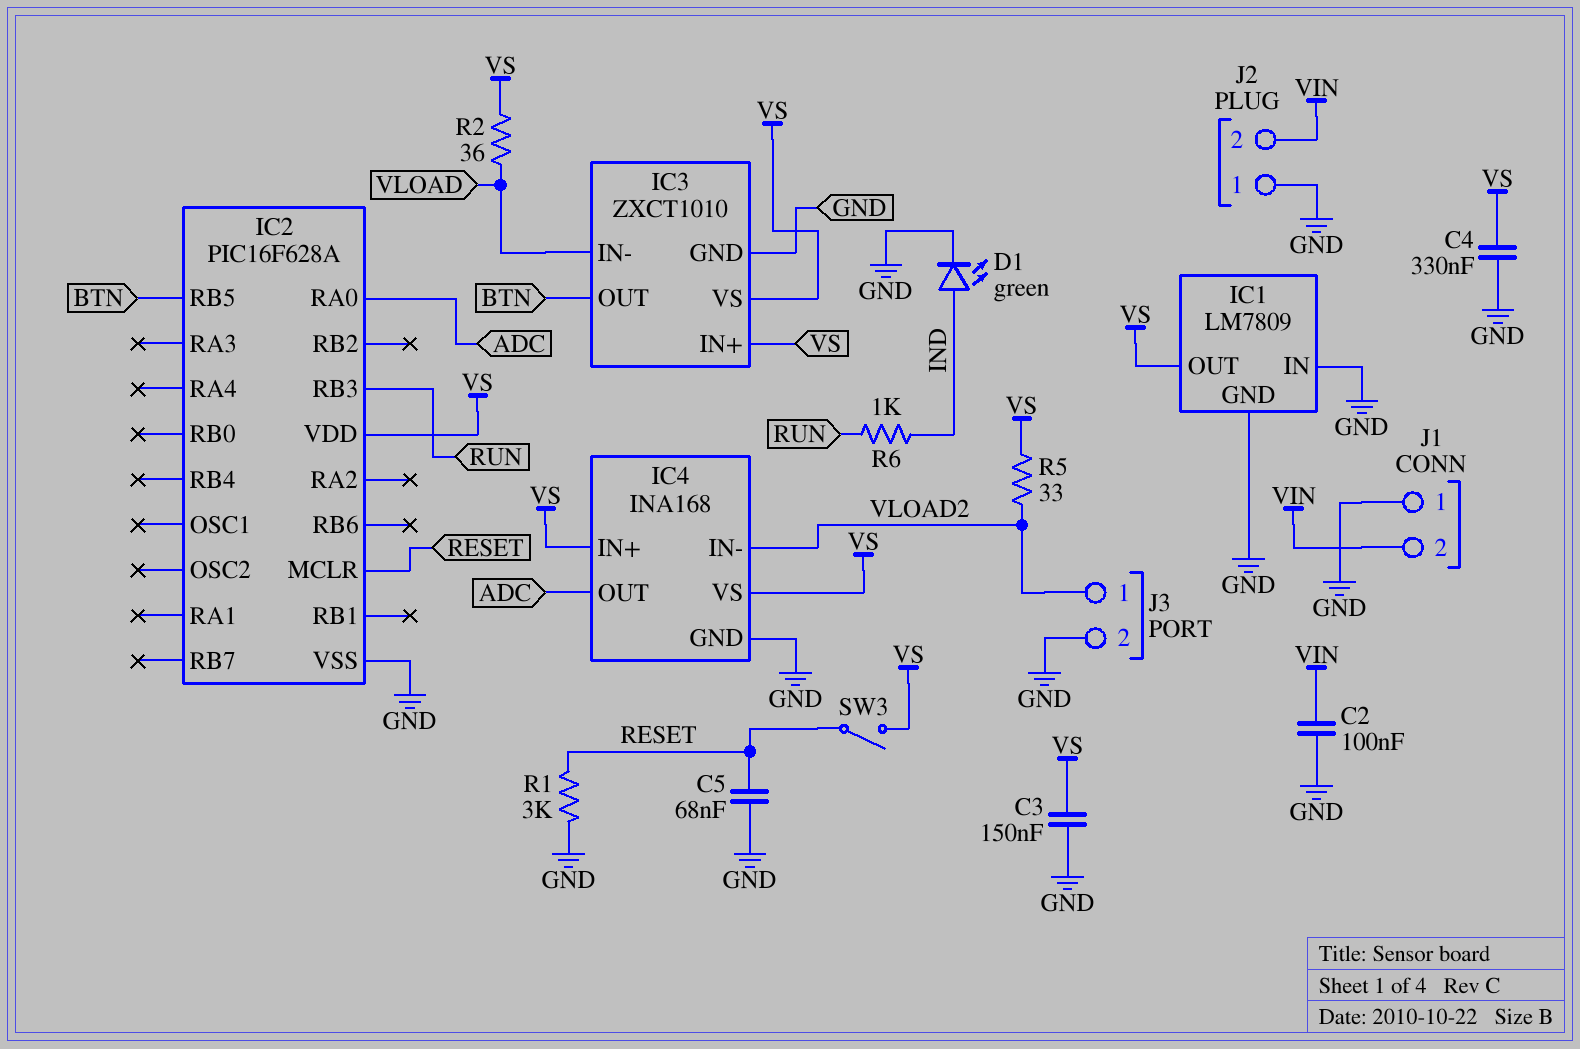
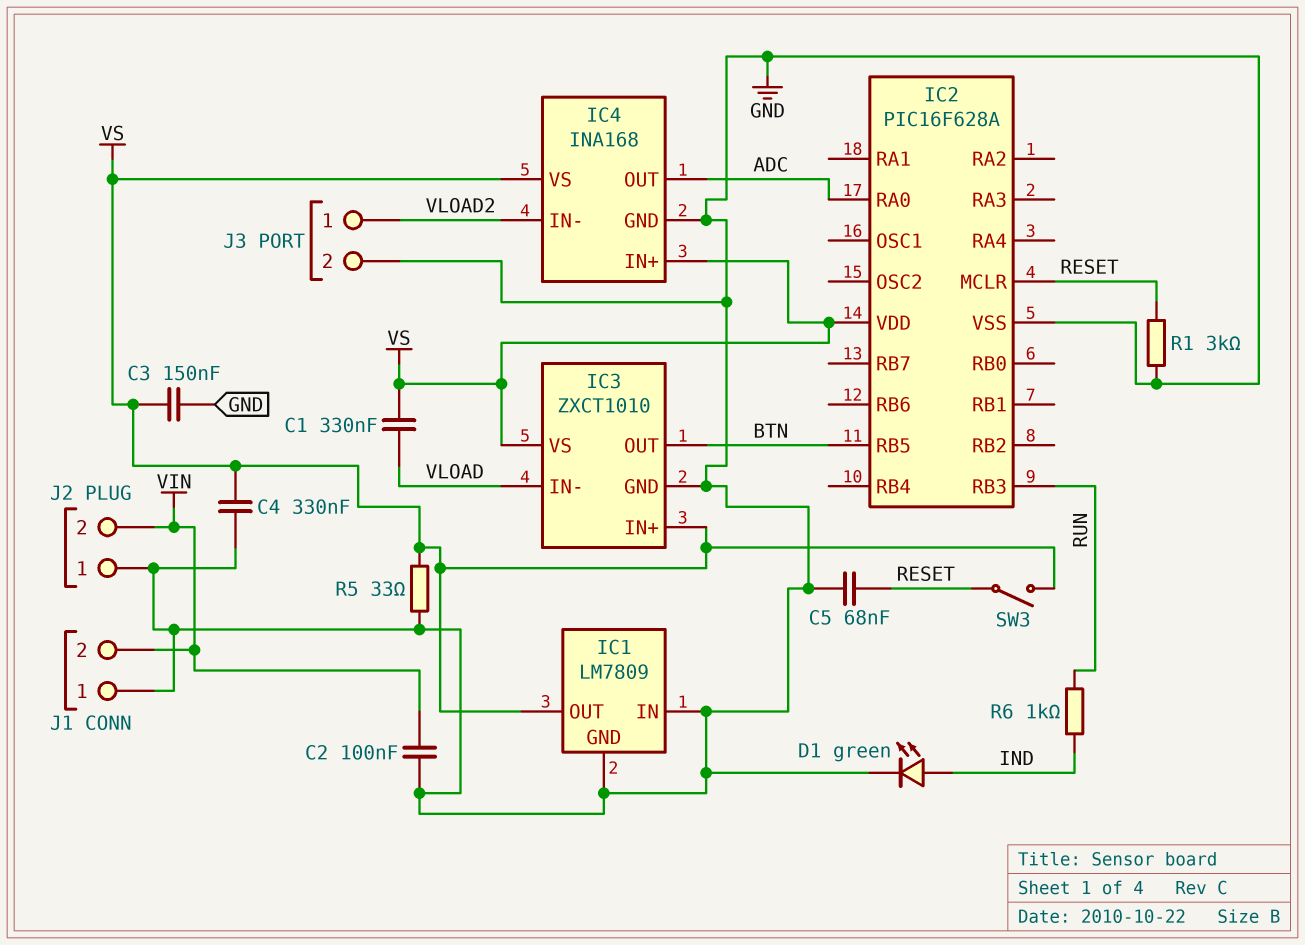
C1: none -> 330nF (VLOAD, VS)
R2: 36 (VLOAD, VS) -> none
R5: 33 (VLOAD2, VS) -> 33 (GND, VS)

